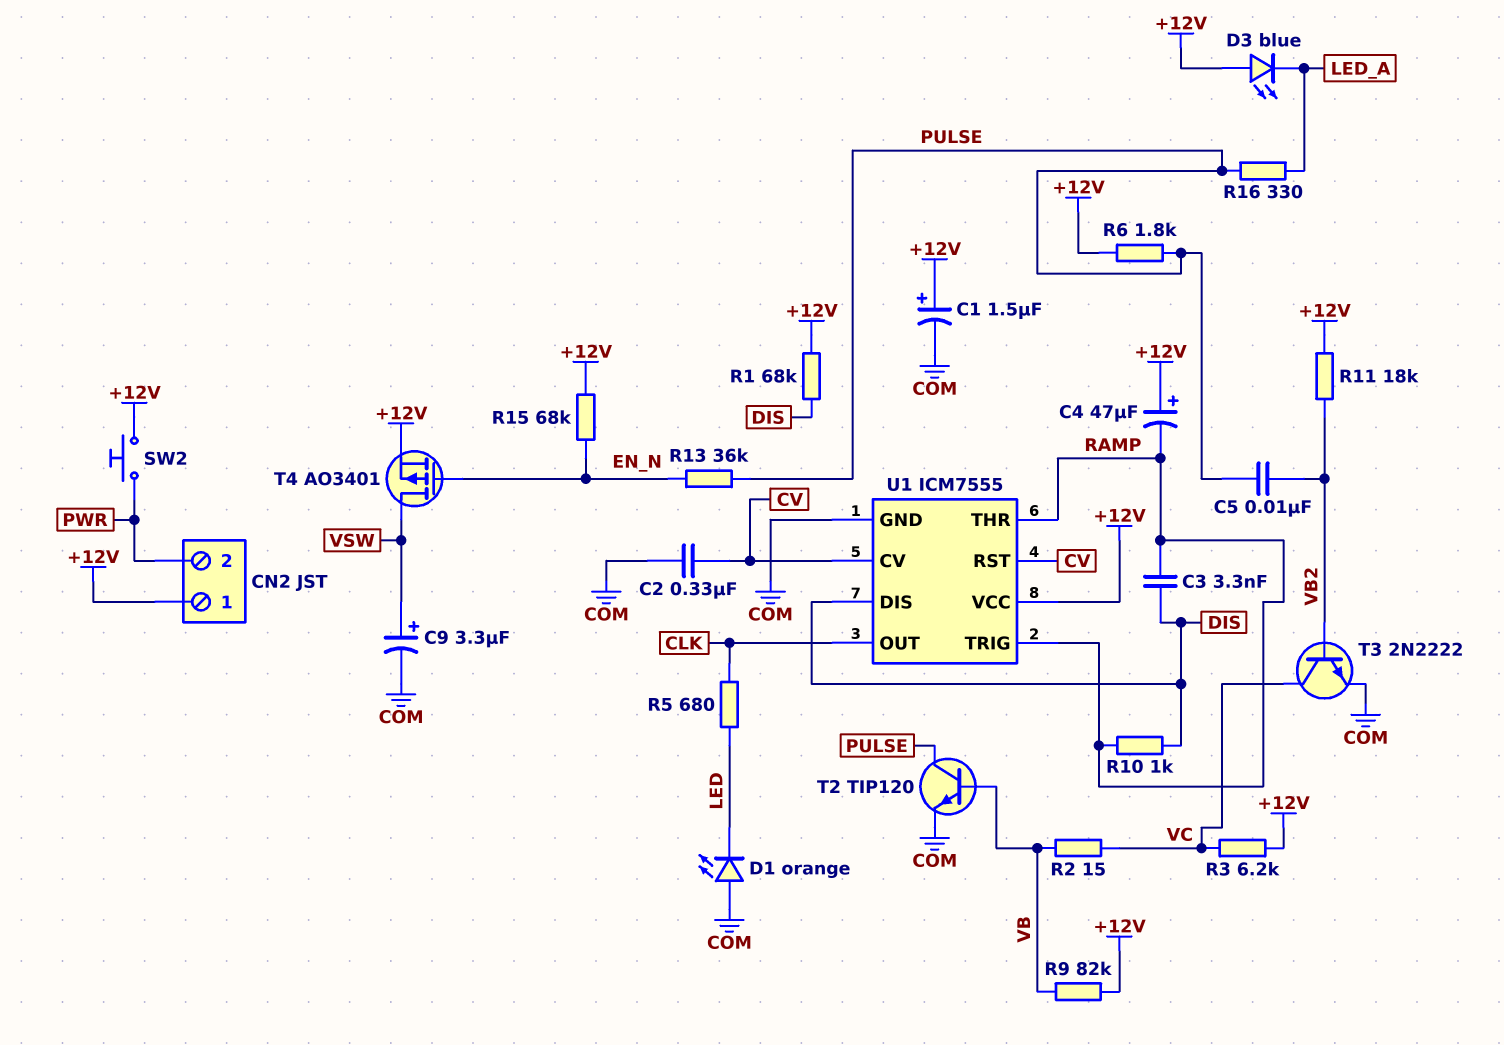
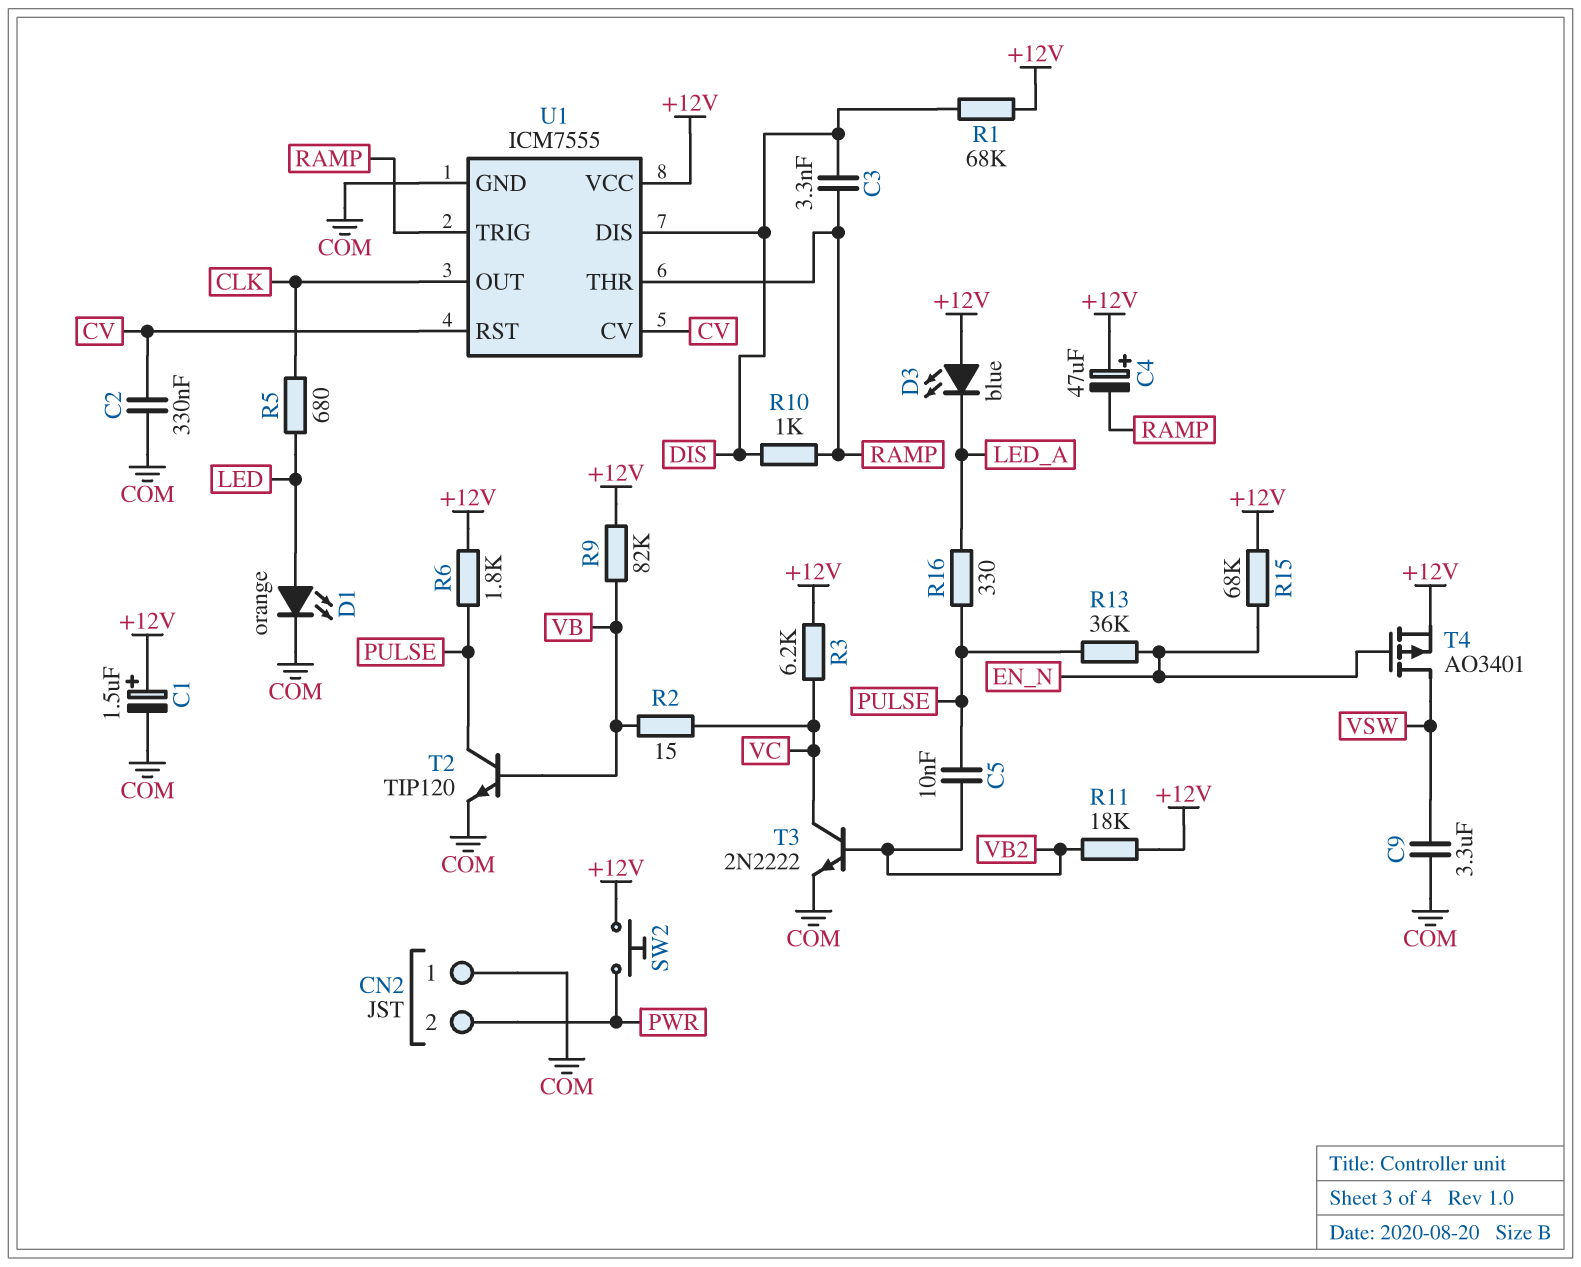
C9: 3.3uF (plus VSW, minus COM) -> 3.3uF (COM, VSW)
CN2 pin 1: +12V -> COM
D1: LED orange (A COM, K LED) -> LED orange (A LED, K COM)

